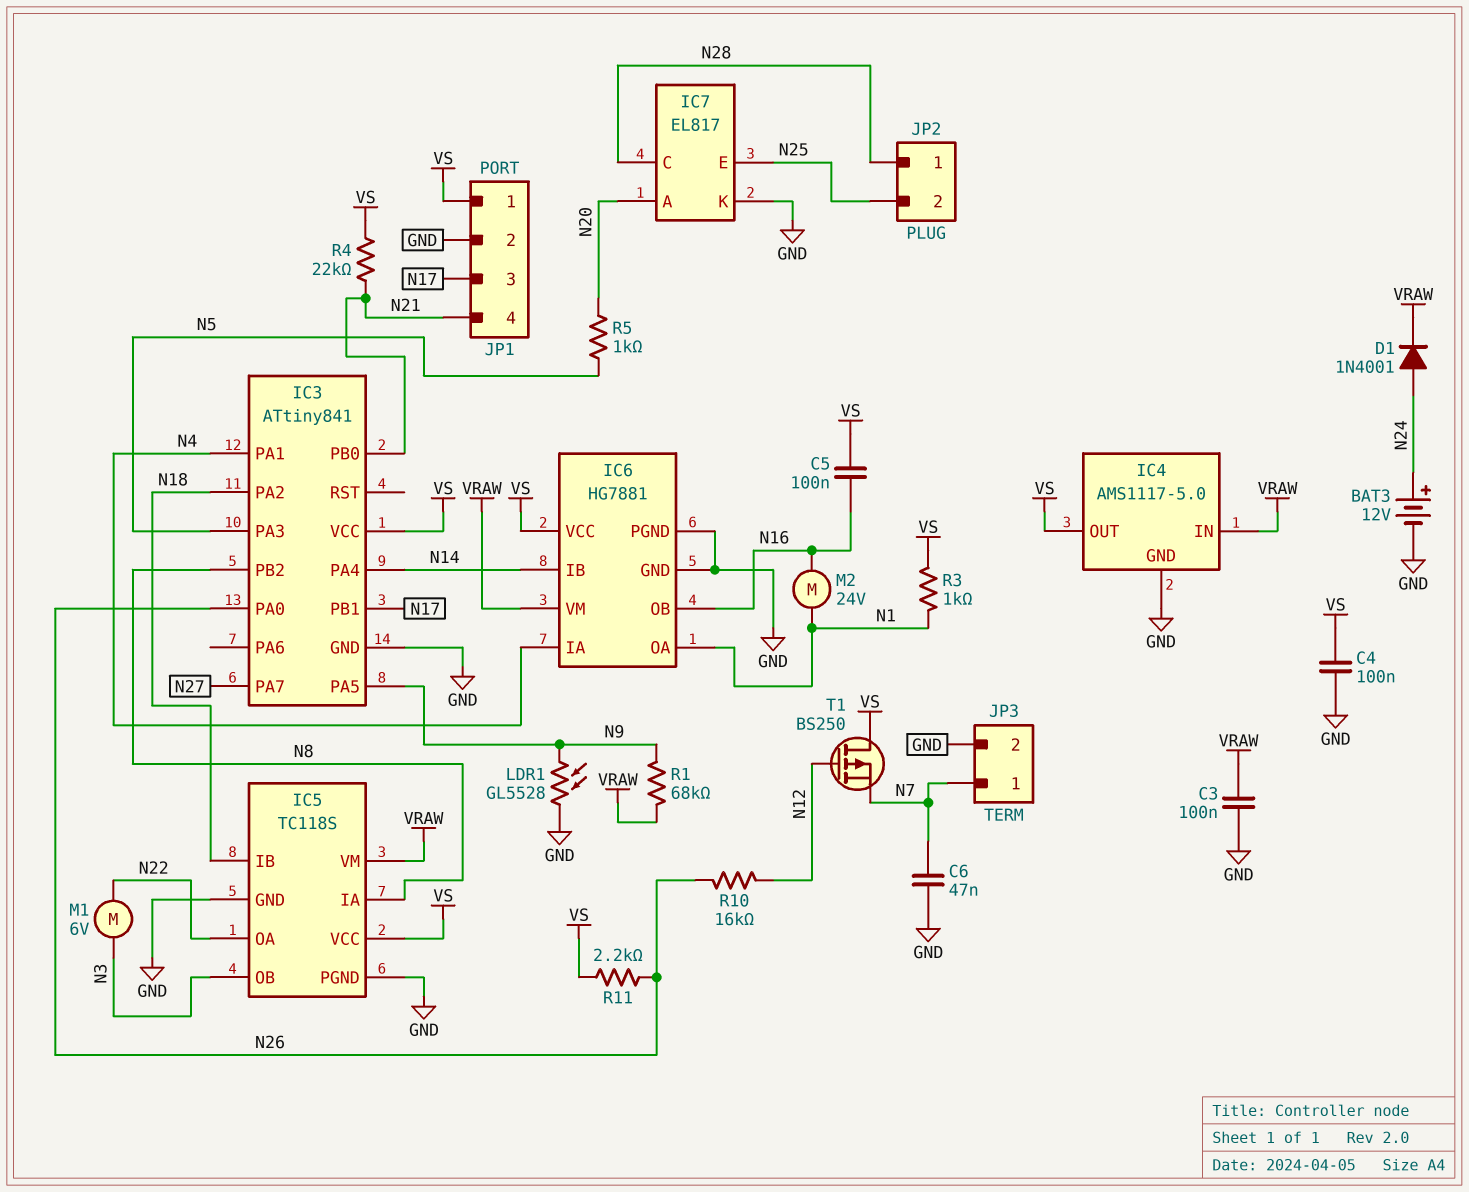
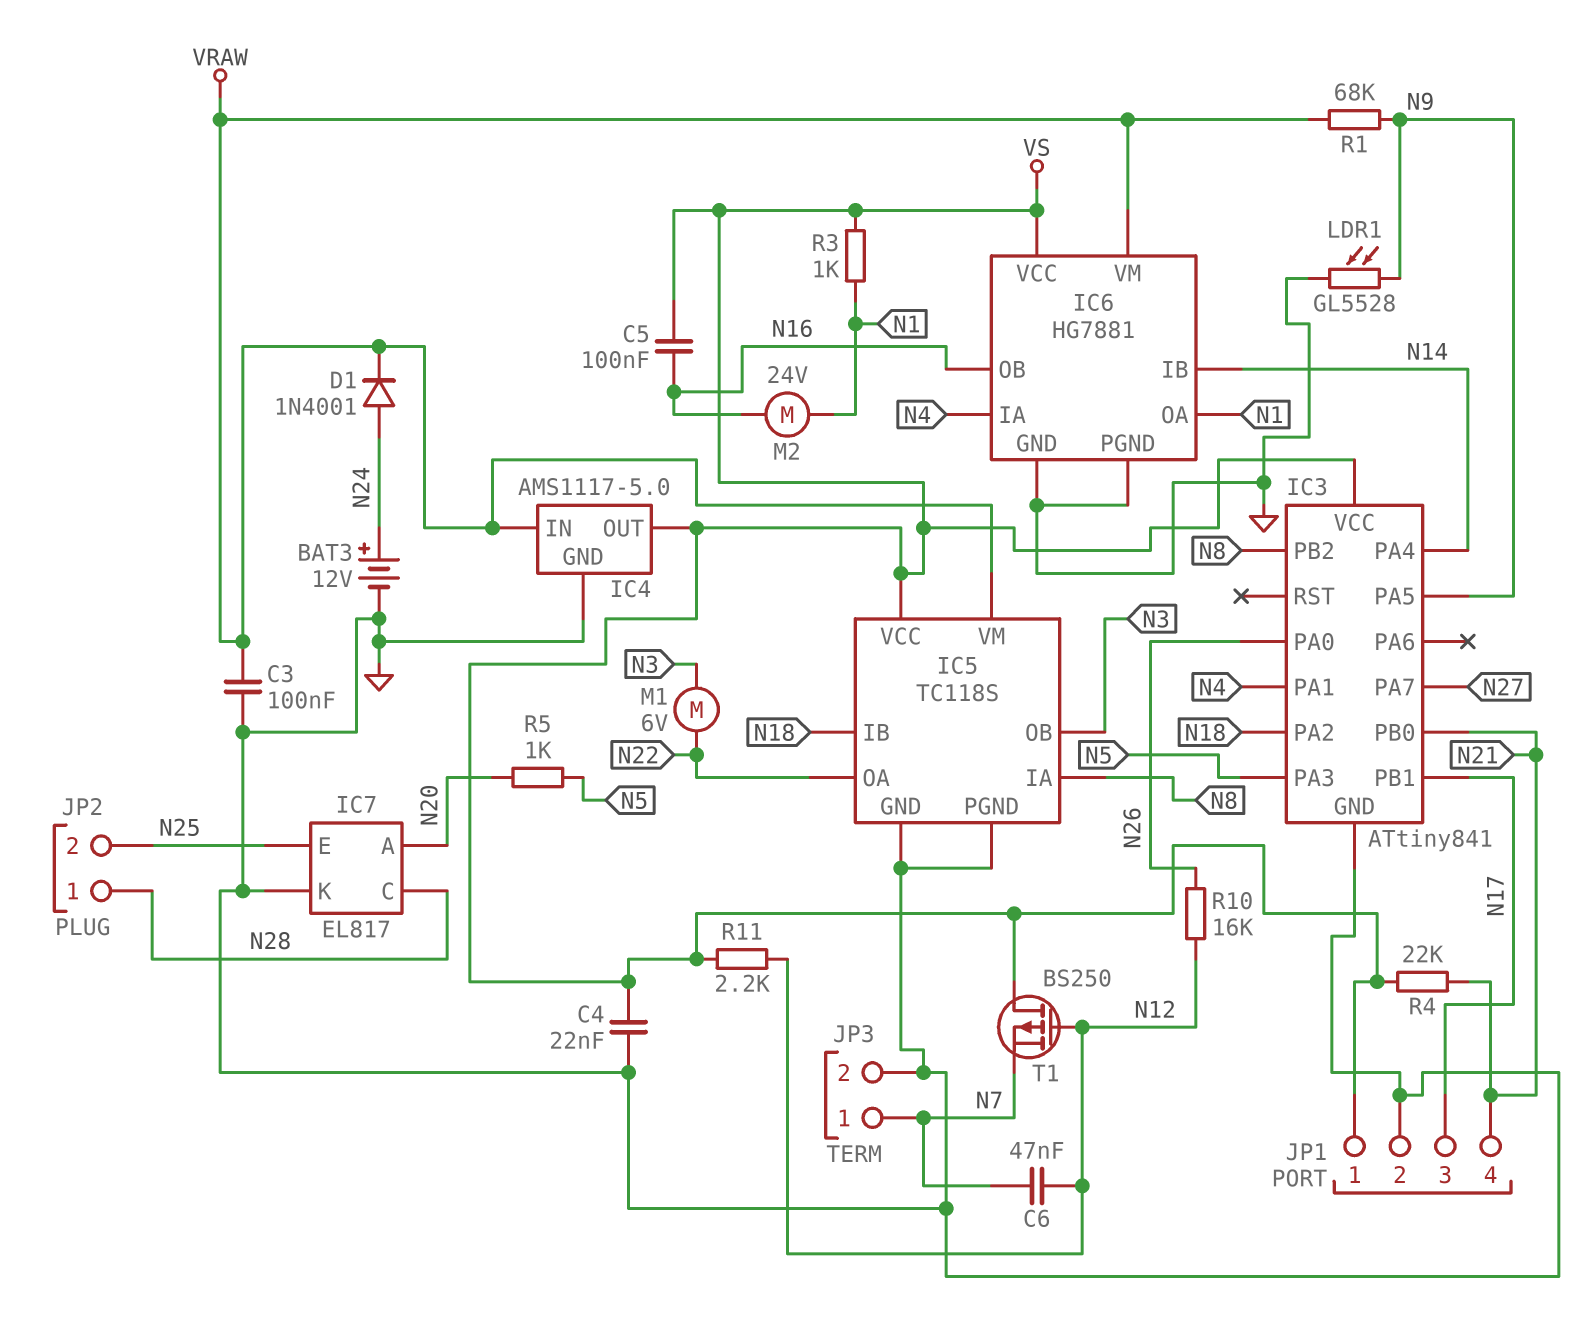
C4: 100nF (GND, VS) -> 22nF (GND, VS)
C6: 47nF (GND, N7) -> 47nF (N7, N12)
R11: 2.2k (N26, VS) -> 2.2k (N12, VS)

